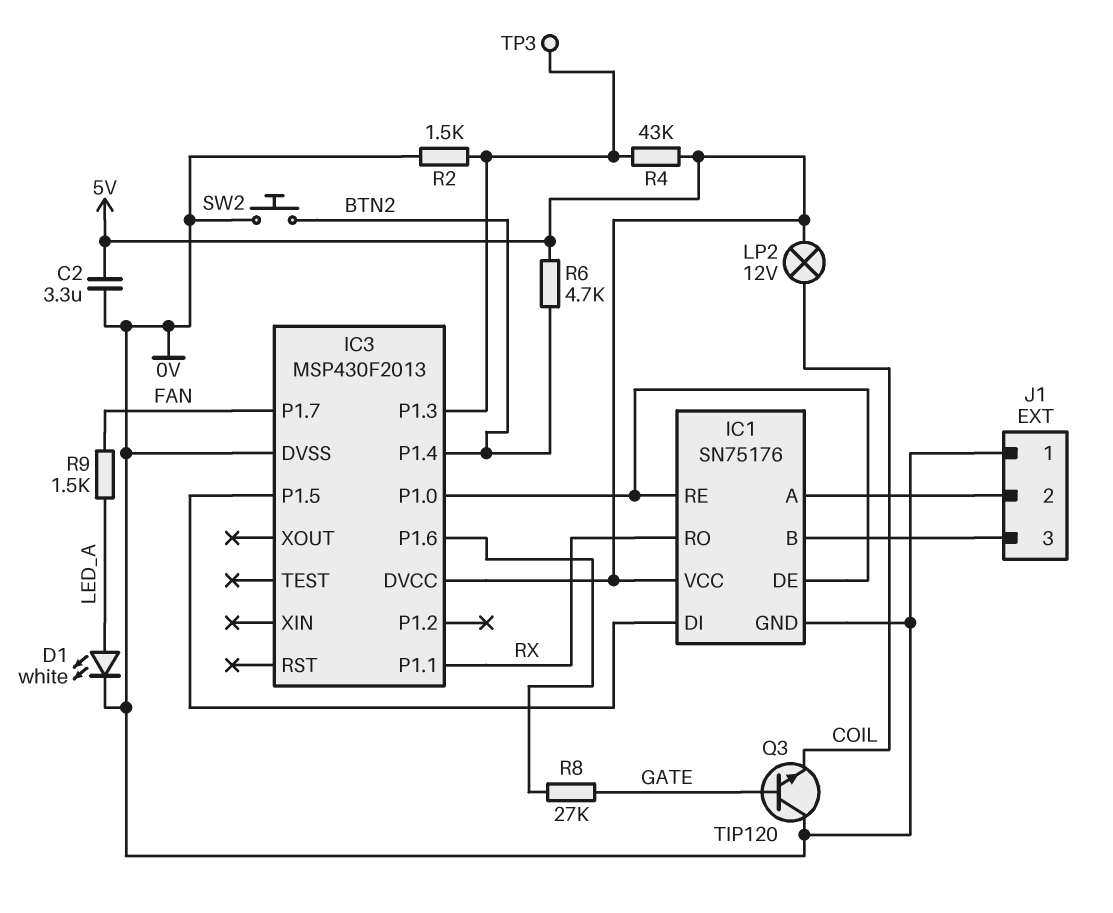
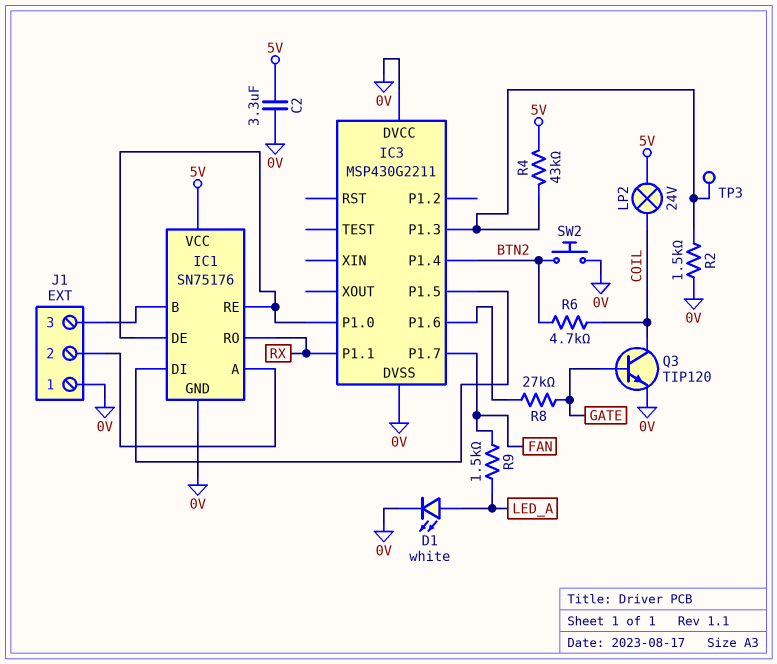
IC3: MSP430F2013 -> MSP430G2211
IC3 pin DVCC: 5V -> 0V
LP2: lamp 12V (5V, COIL) -> lamp 24V (5V, COIL)
Q3: NPN TIP120 (B GATE, C 0V, E COIL) -> NPN TIP120 (B GATE, C COIL, E 0V)
R6: 4.7k (5V, BTN2) -> 4.7k (BTN2, COIL)

